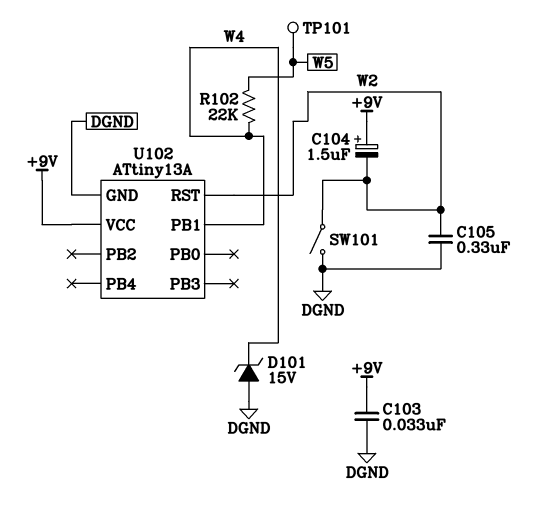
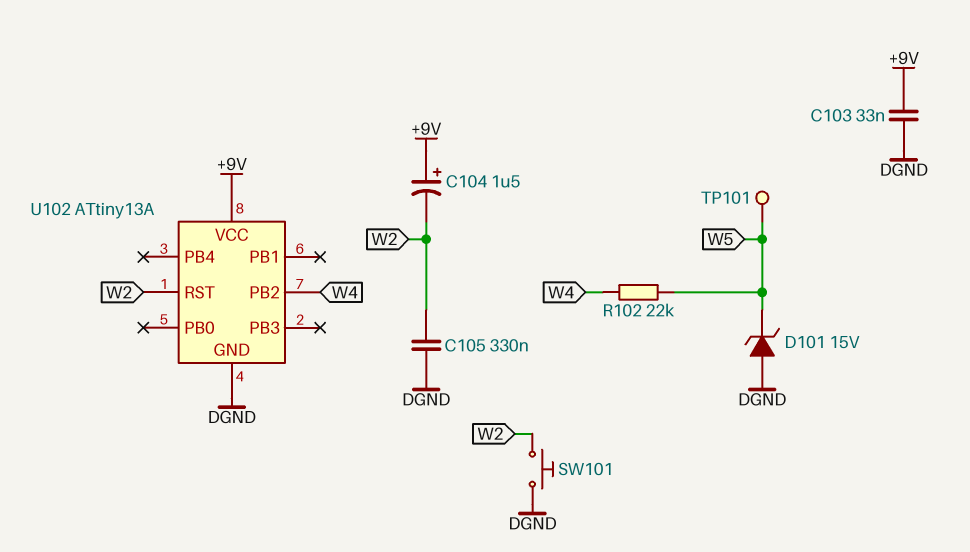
D101: zener 15V (A DGND, K W4) -> zener 15V (A DGND, K W5)
SW101: switch (DGND, W2) -> button (DGND, W2)
U102 pin PB1: W4 -> none
U102 pin PB2: none -> W4

